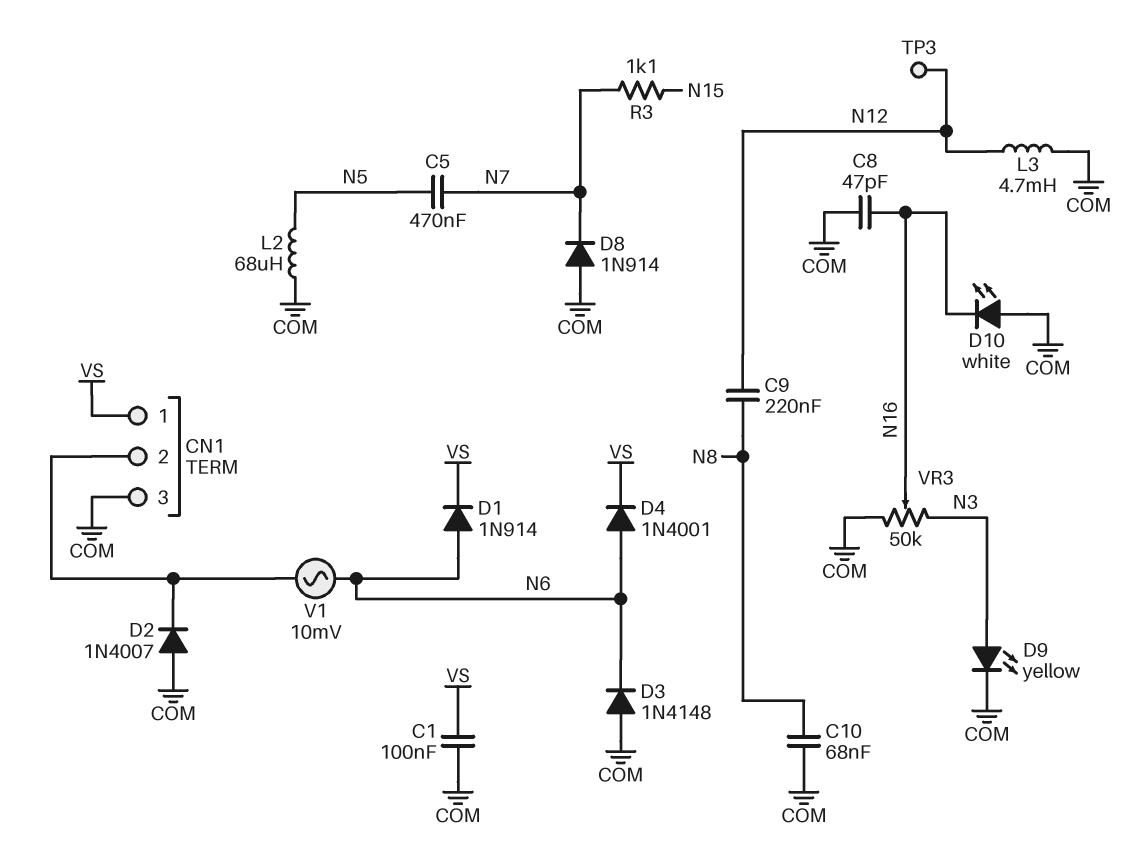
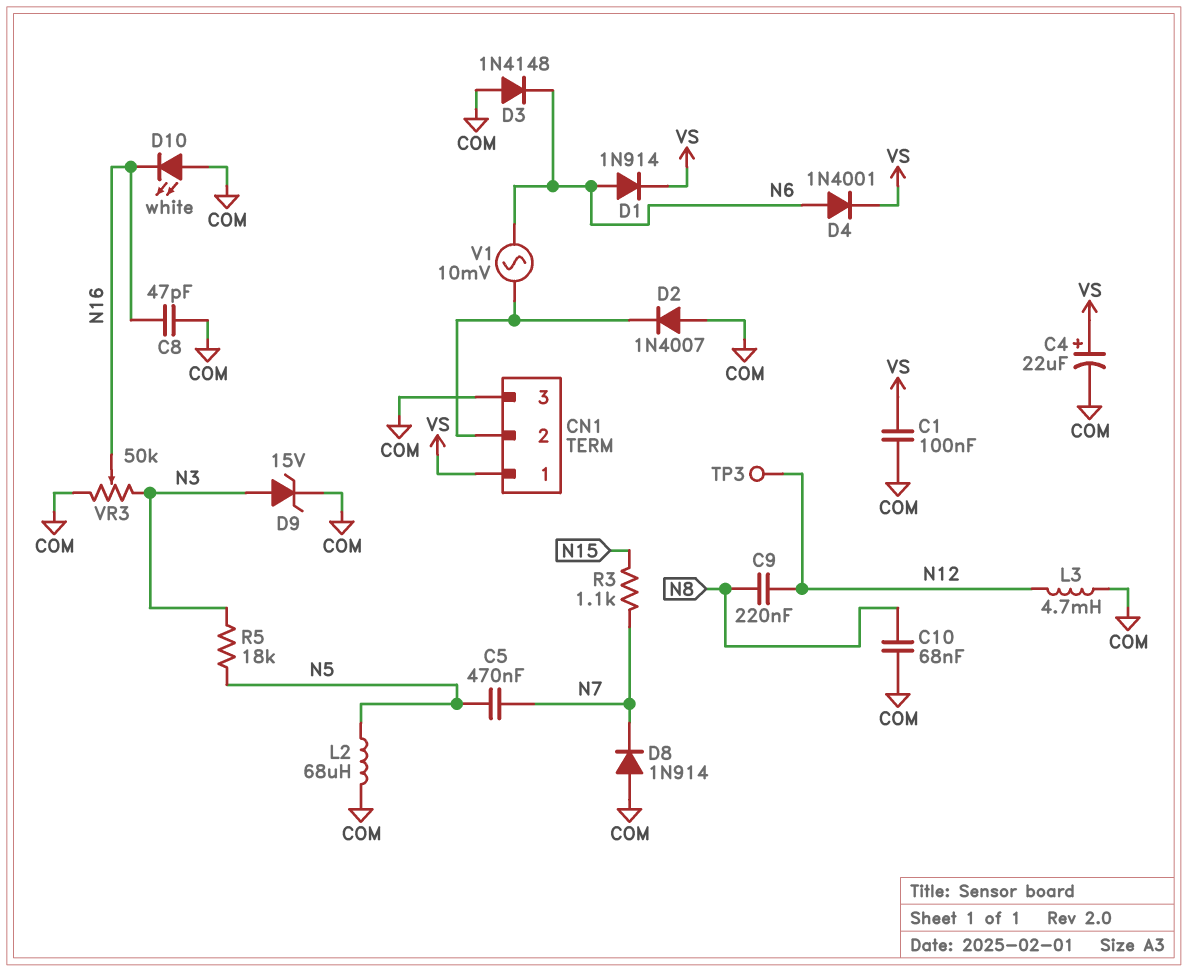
C4: none -> 22uF (plus VS, minus COM)
D9: LED yellow (A N3, K COM) -> zener 15V (A N3, K COM)
R5: none -> 18k (N3, N5)

